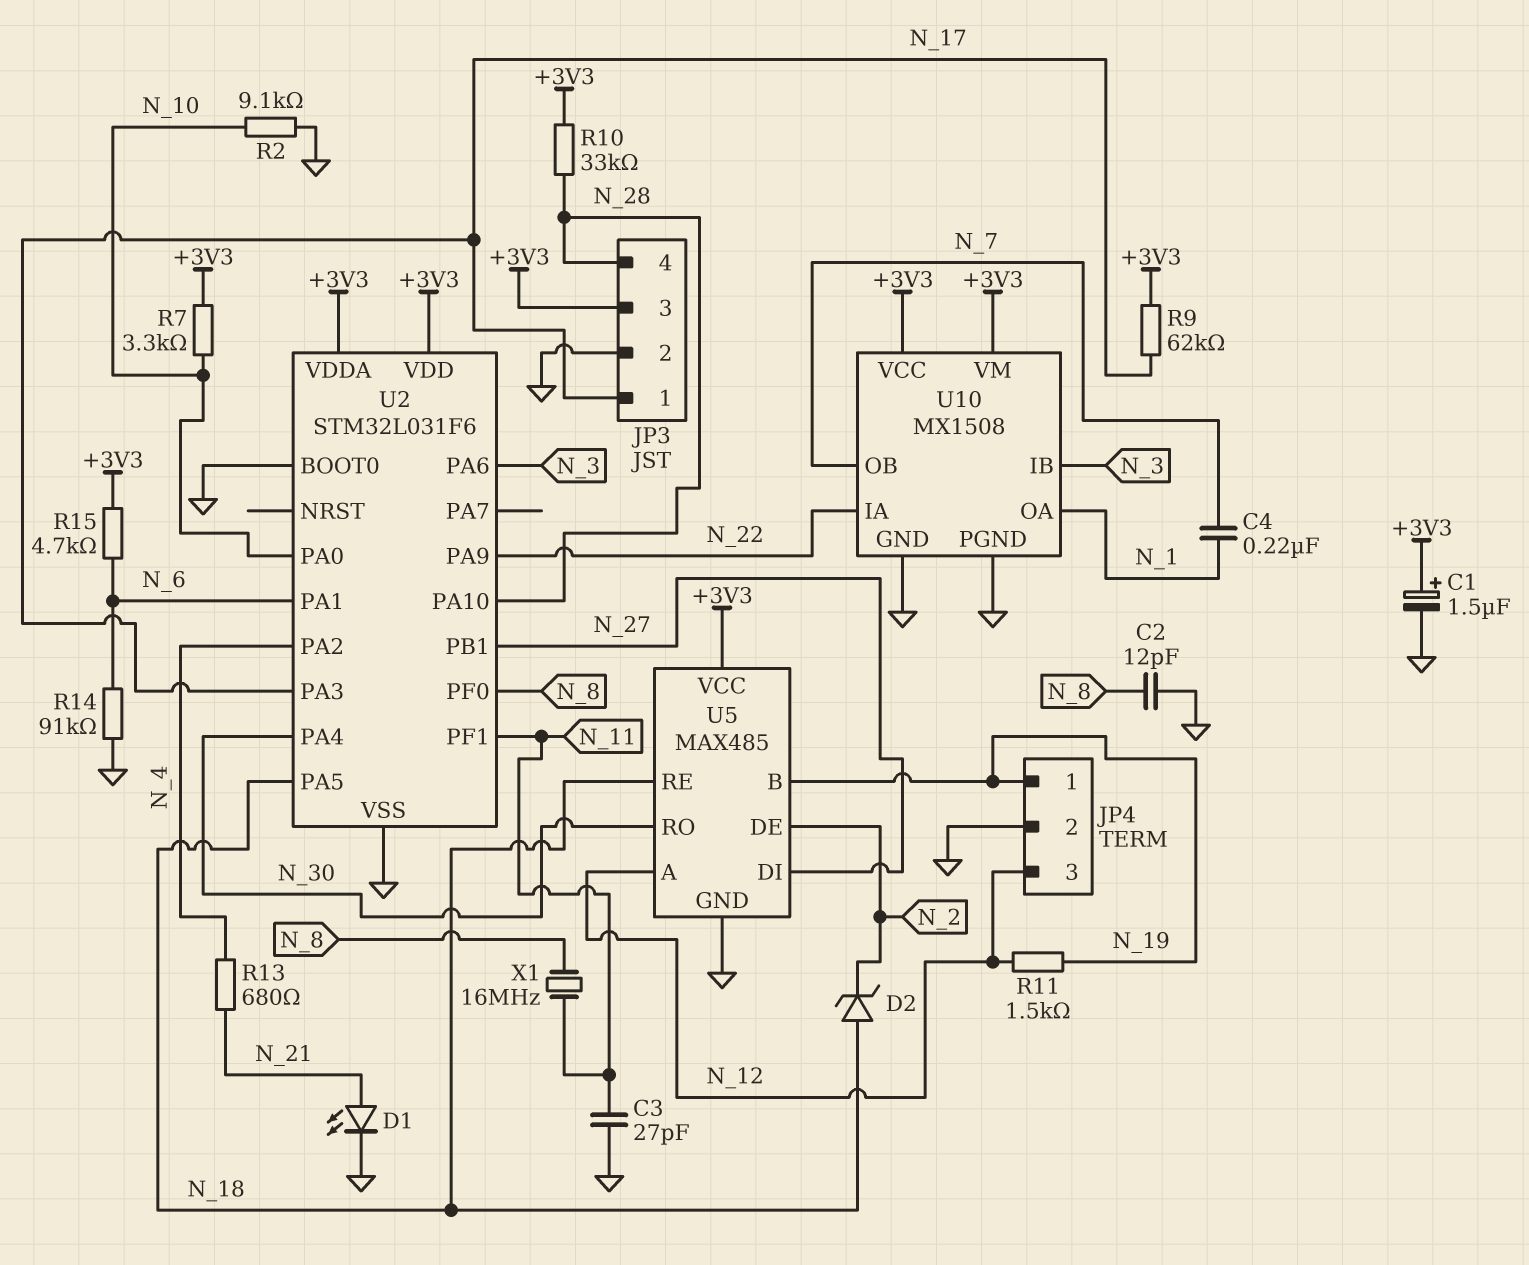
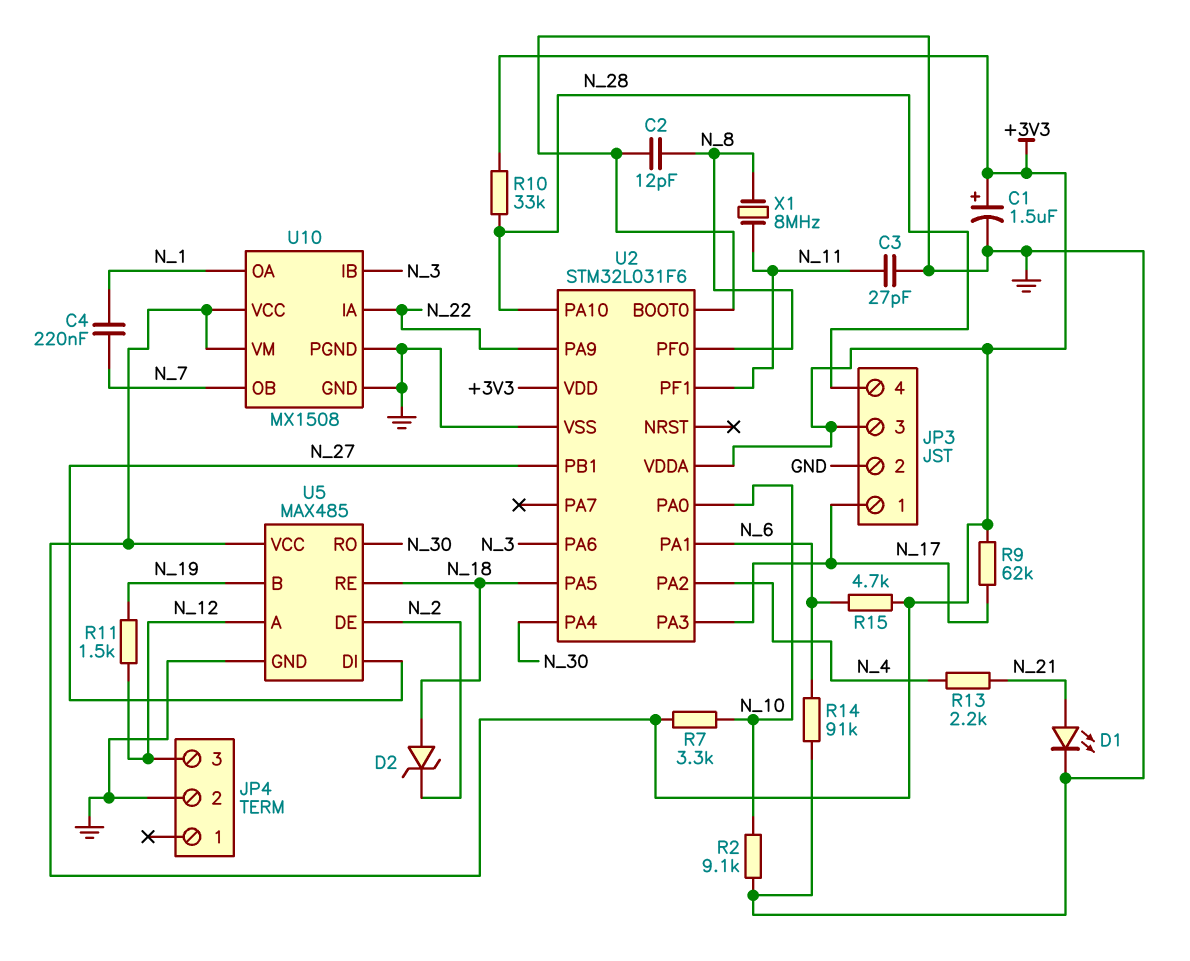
JP4 pin 1: N_19 -> none
R13: 680 (N_4, N_21) -> 2.2k (N_4, N_21)
X1: 16MHz (N_8, N_11) -> 8MHz (N_8, N_11)

